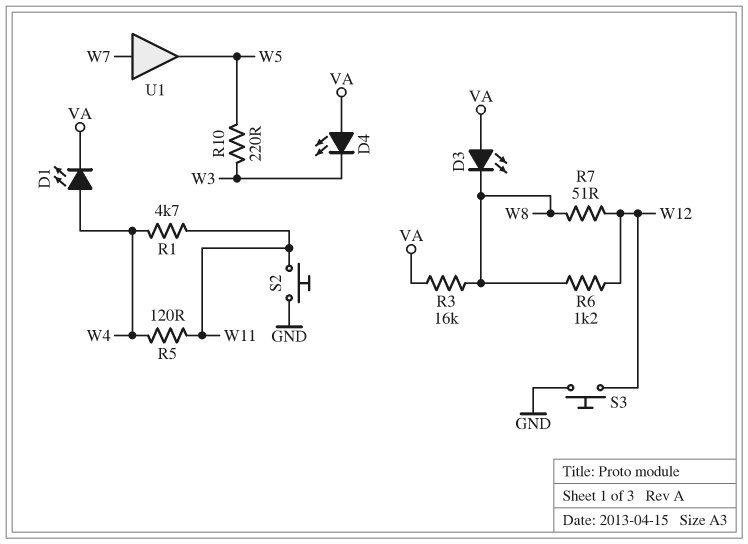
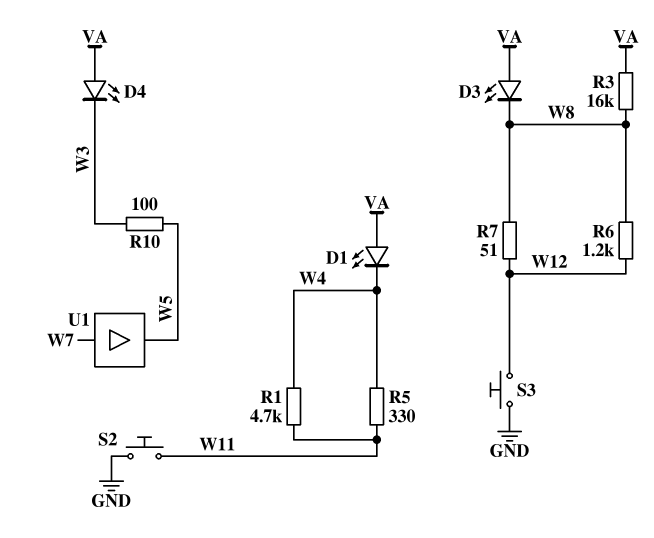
D1: LED (A W4, K VA) -> LED (A VA, K W4)
R5: 120 (W4, W11) -> 330 (W4, W11)
R10: 220 (W3, W5) -> 100 (W3, W5)

